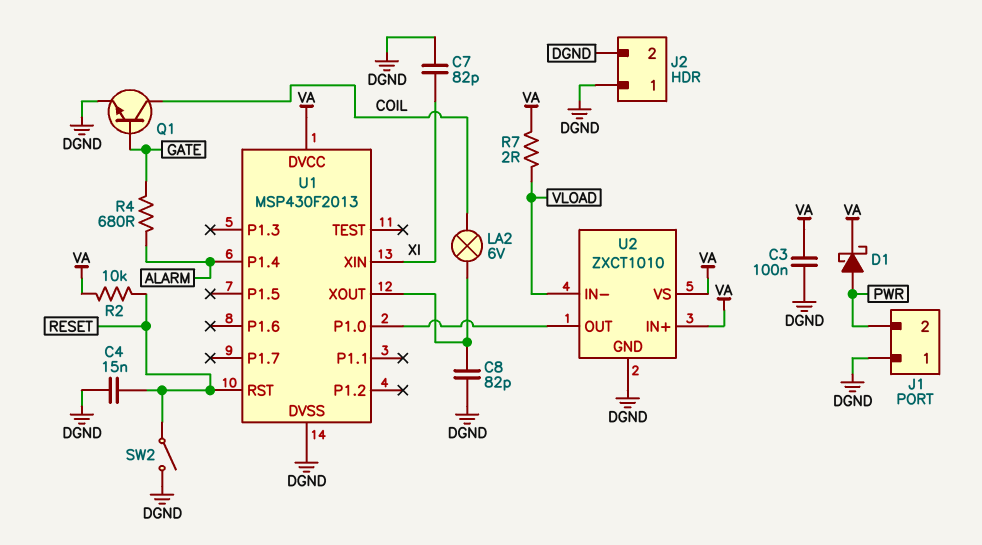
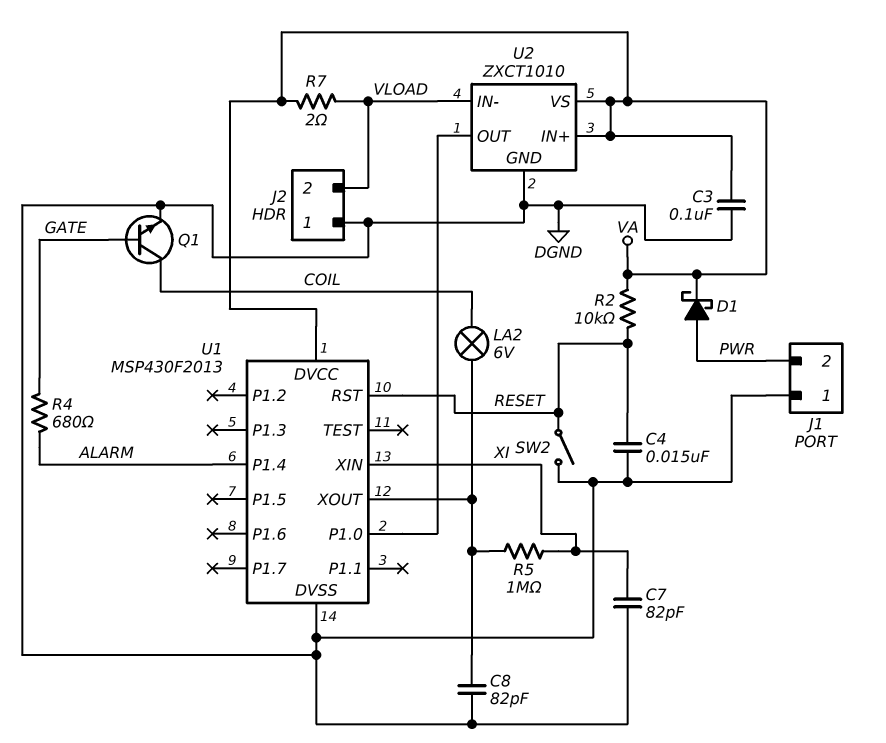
J2 pin 2: DGND -> VLOAD
R5: none -> 1M (U1/XOUT, XI)

